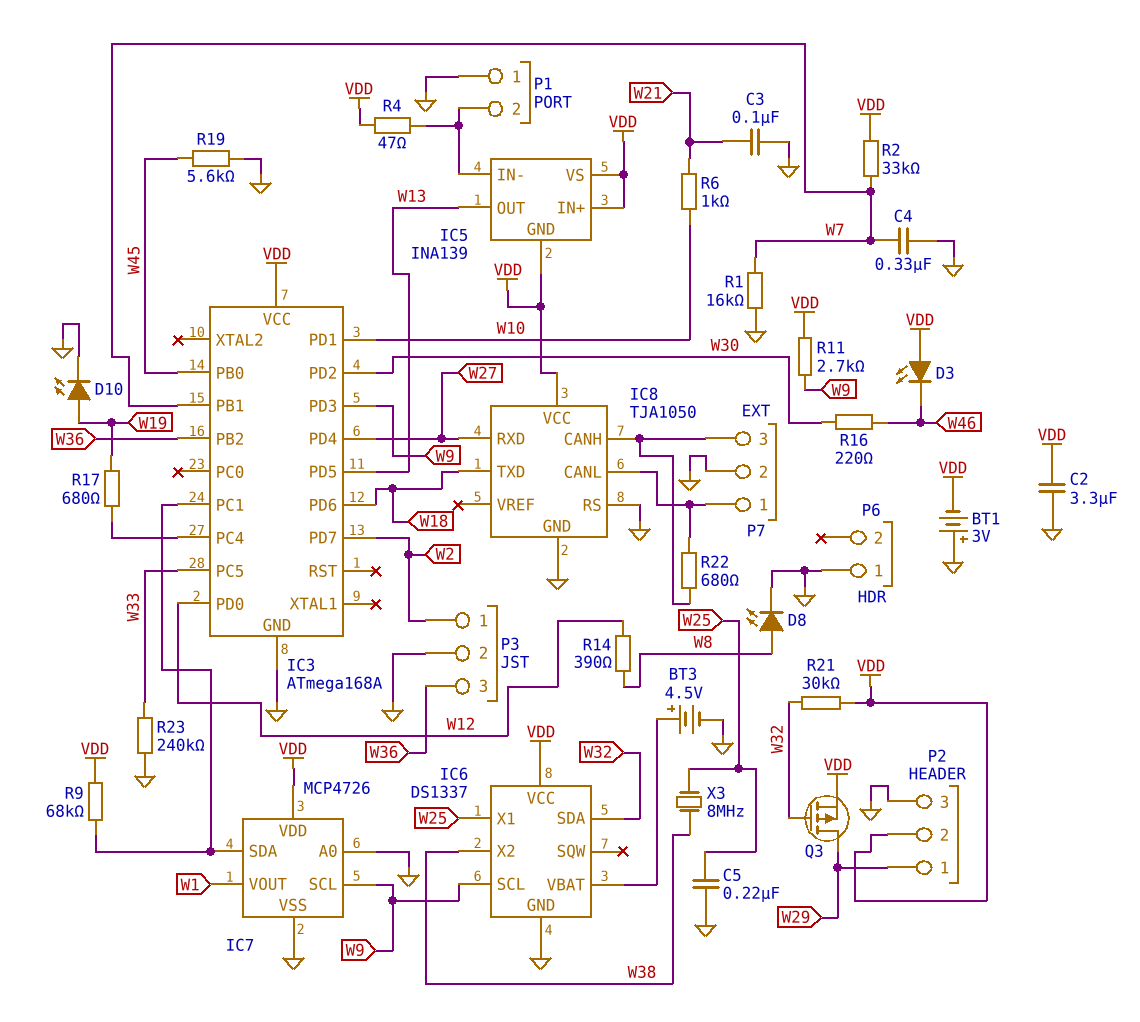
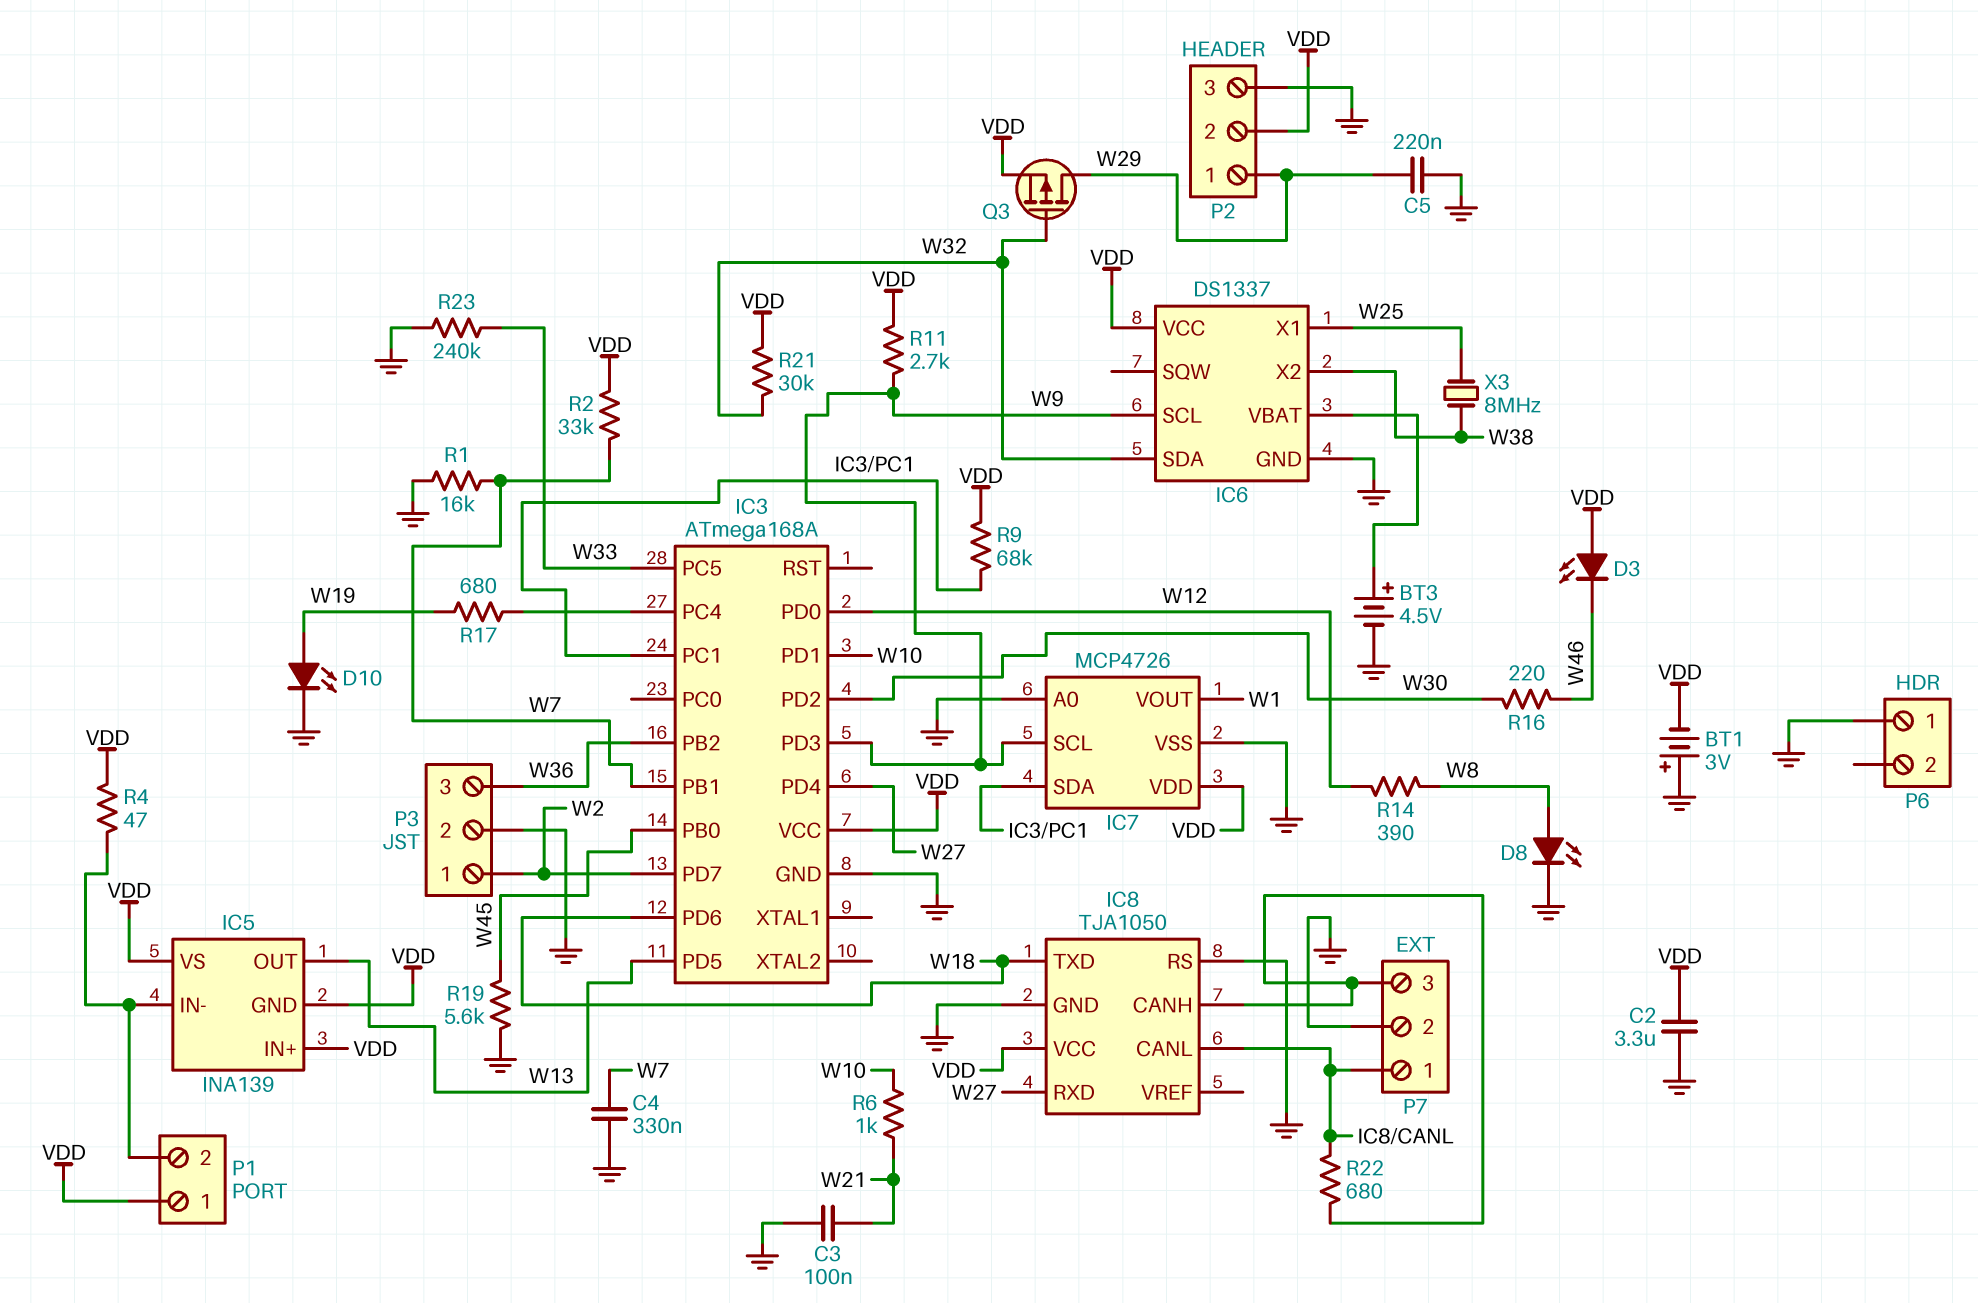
C5: 220nF (GND, W25) -> 220nF (GND, W29)
P1 pin 1: GND -> VDD

